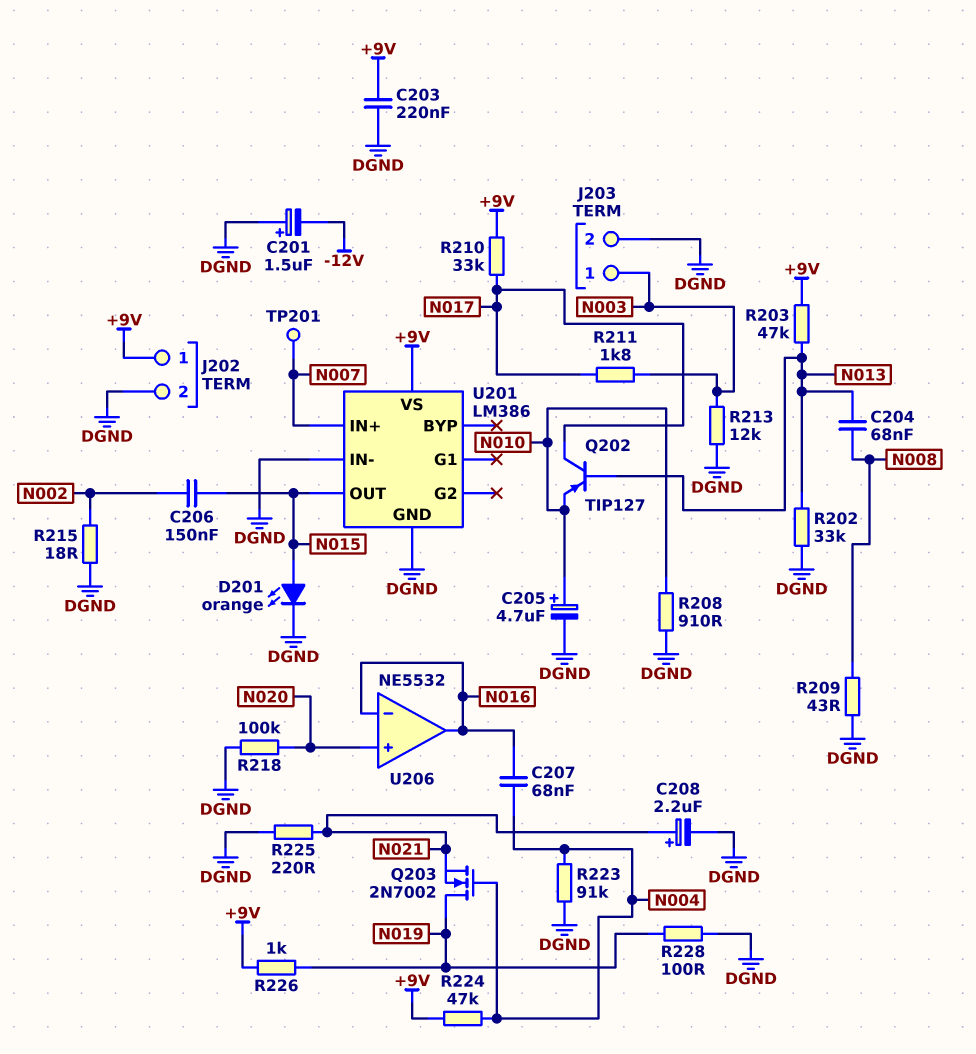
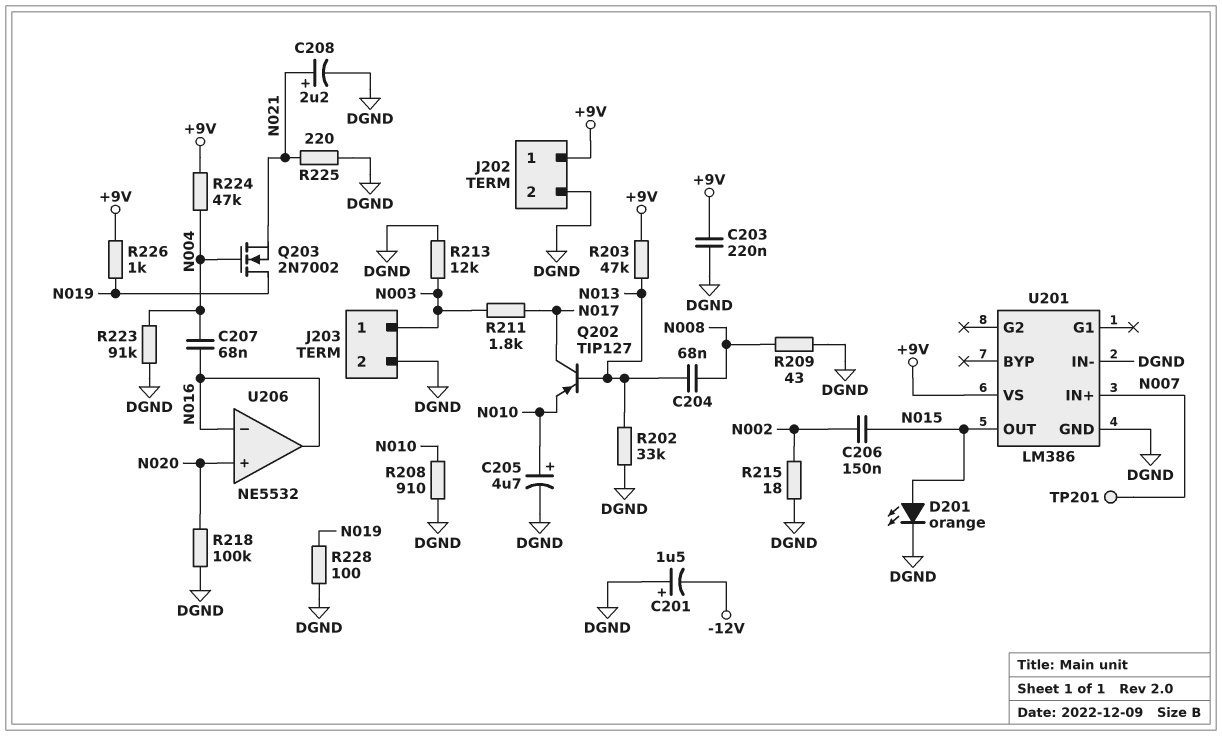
R210: 33k (+9V, N017) -> none

